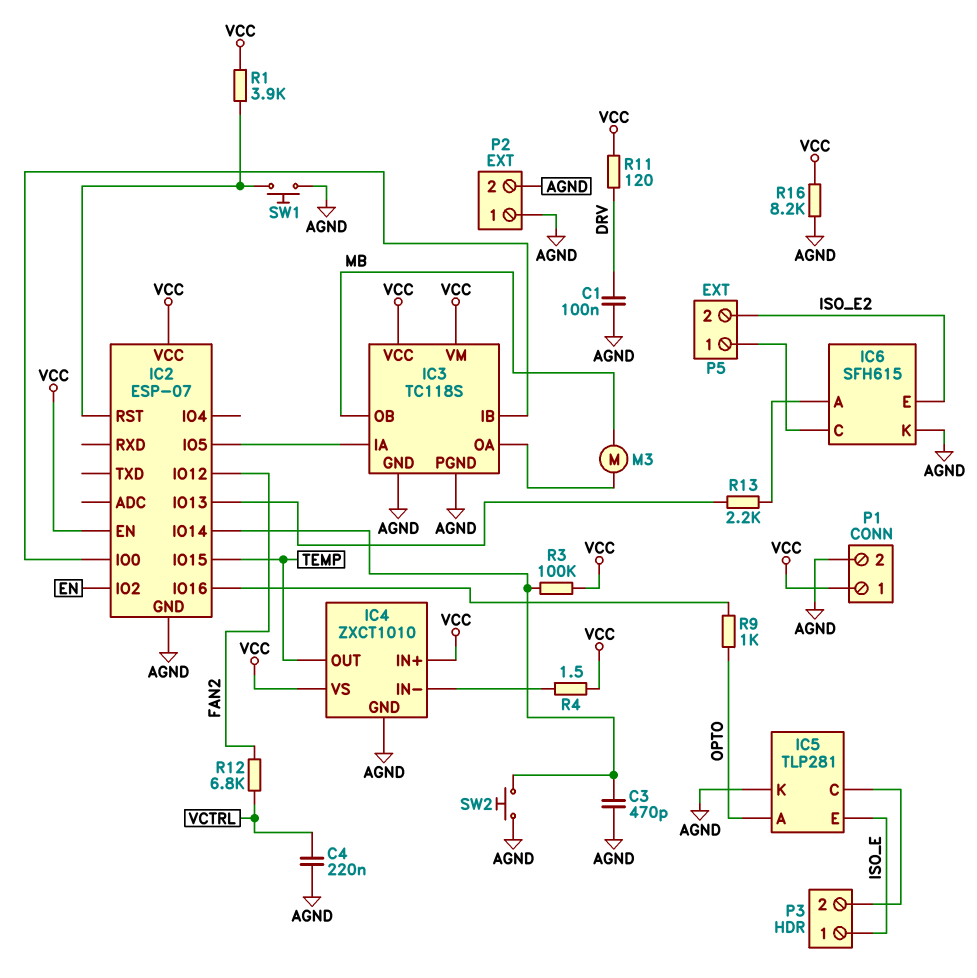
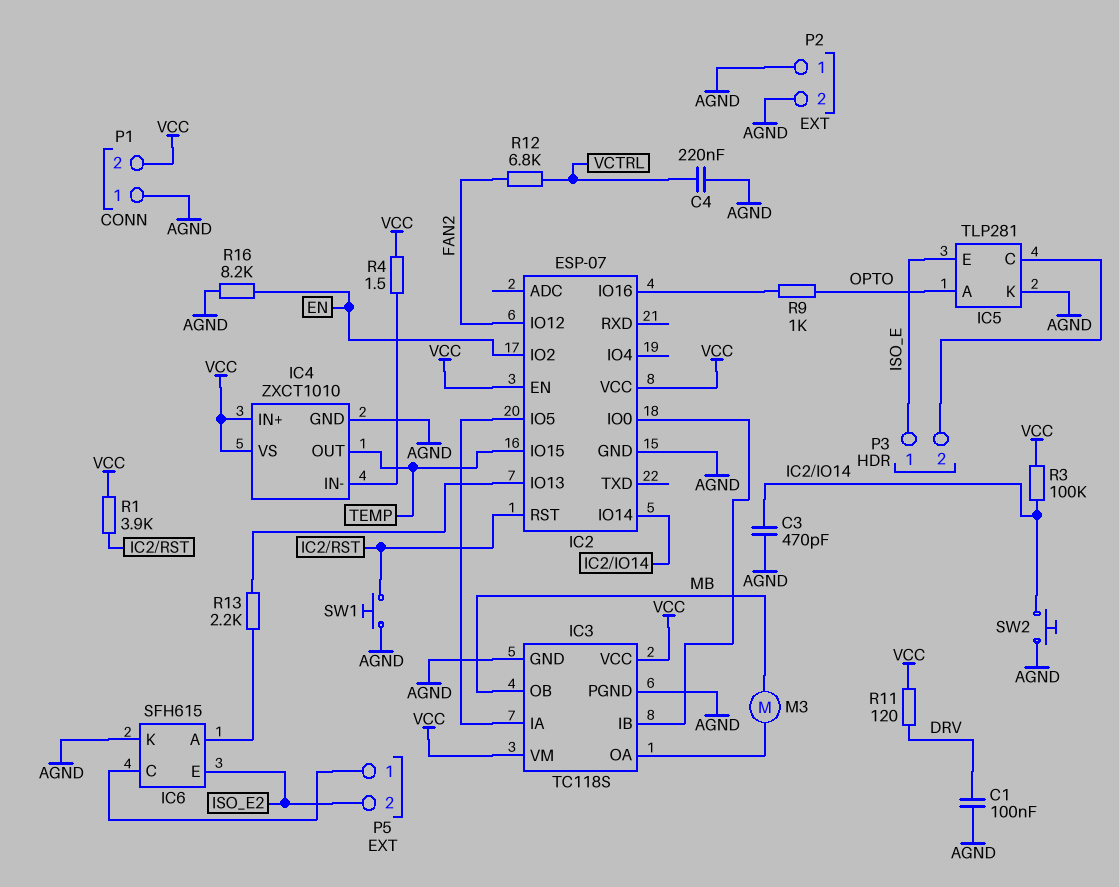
P1 pin 1: VCC -> AGND
P1 pin 2: AGND -> VCC
R16: 8.2k (AGND, VCC) -> 8.2k (AGND, EN)

